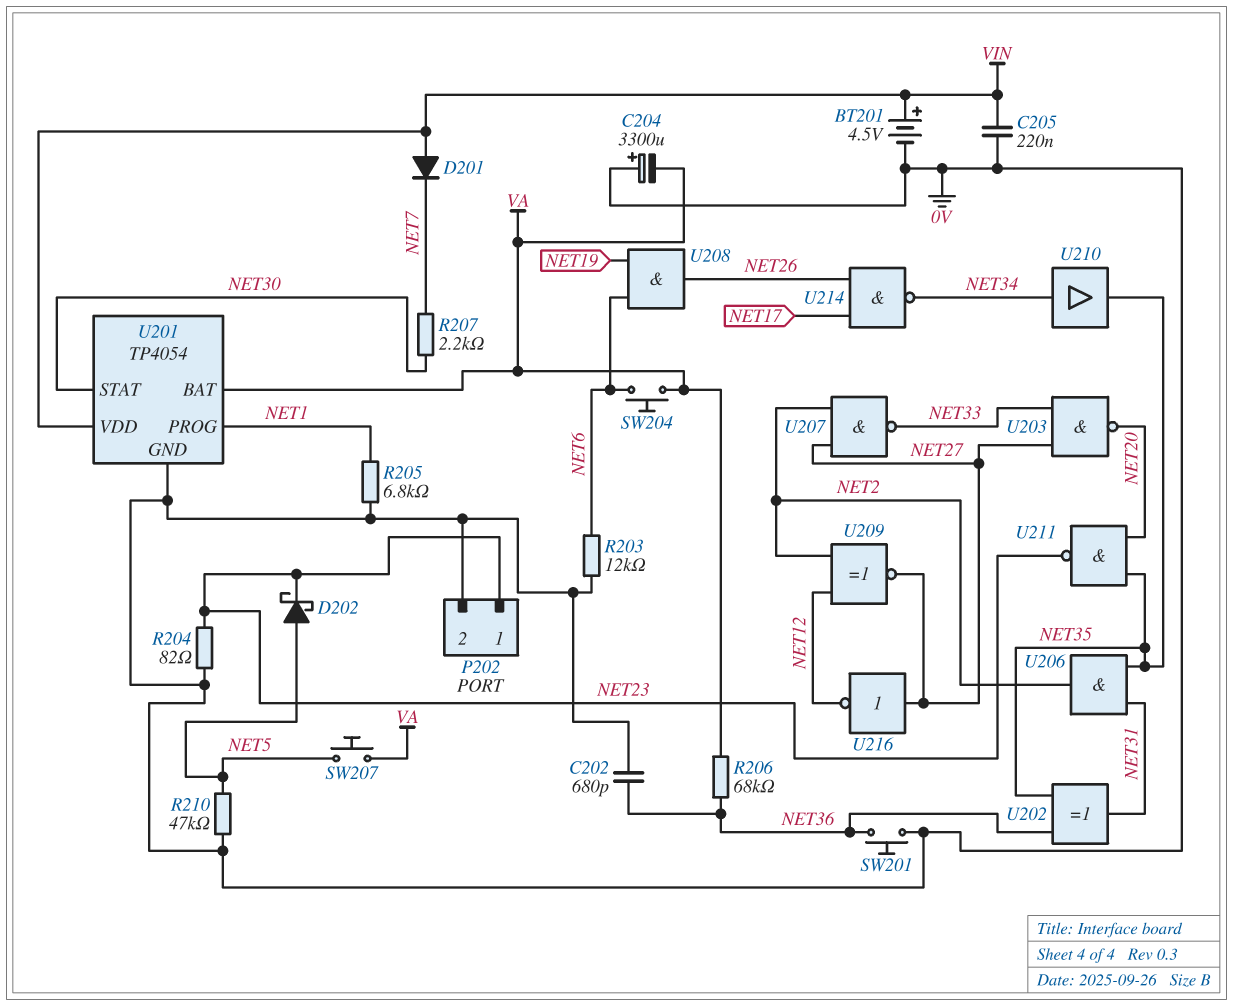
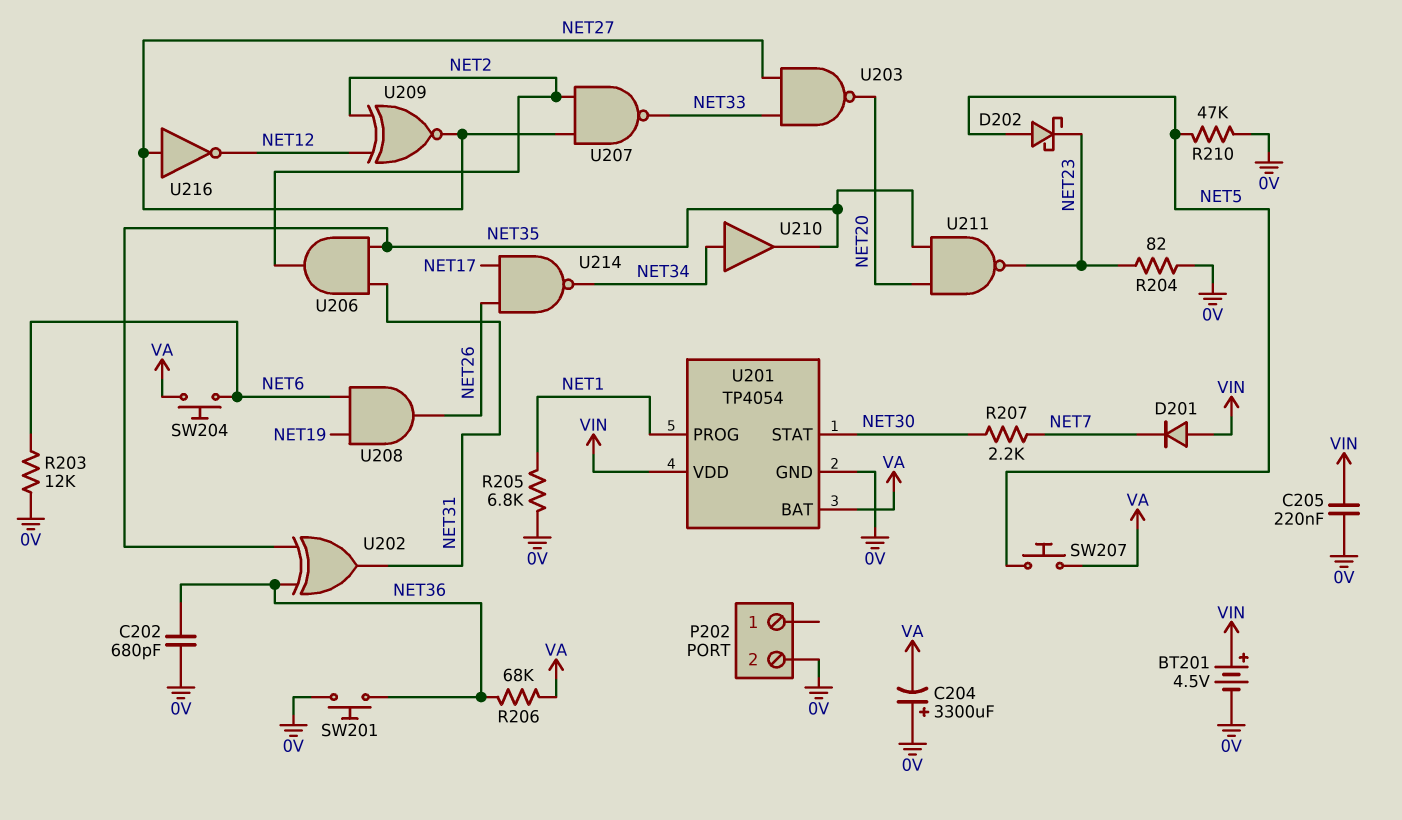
P202 pin 1: NET23 -> none

